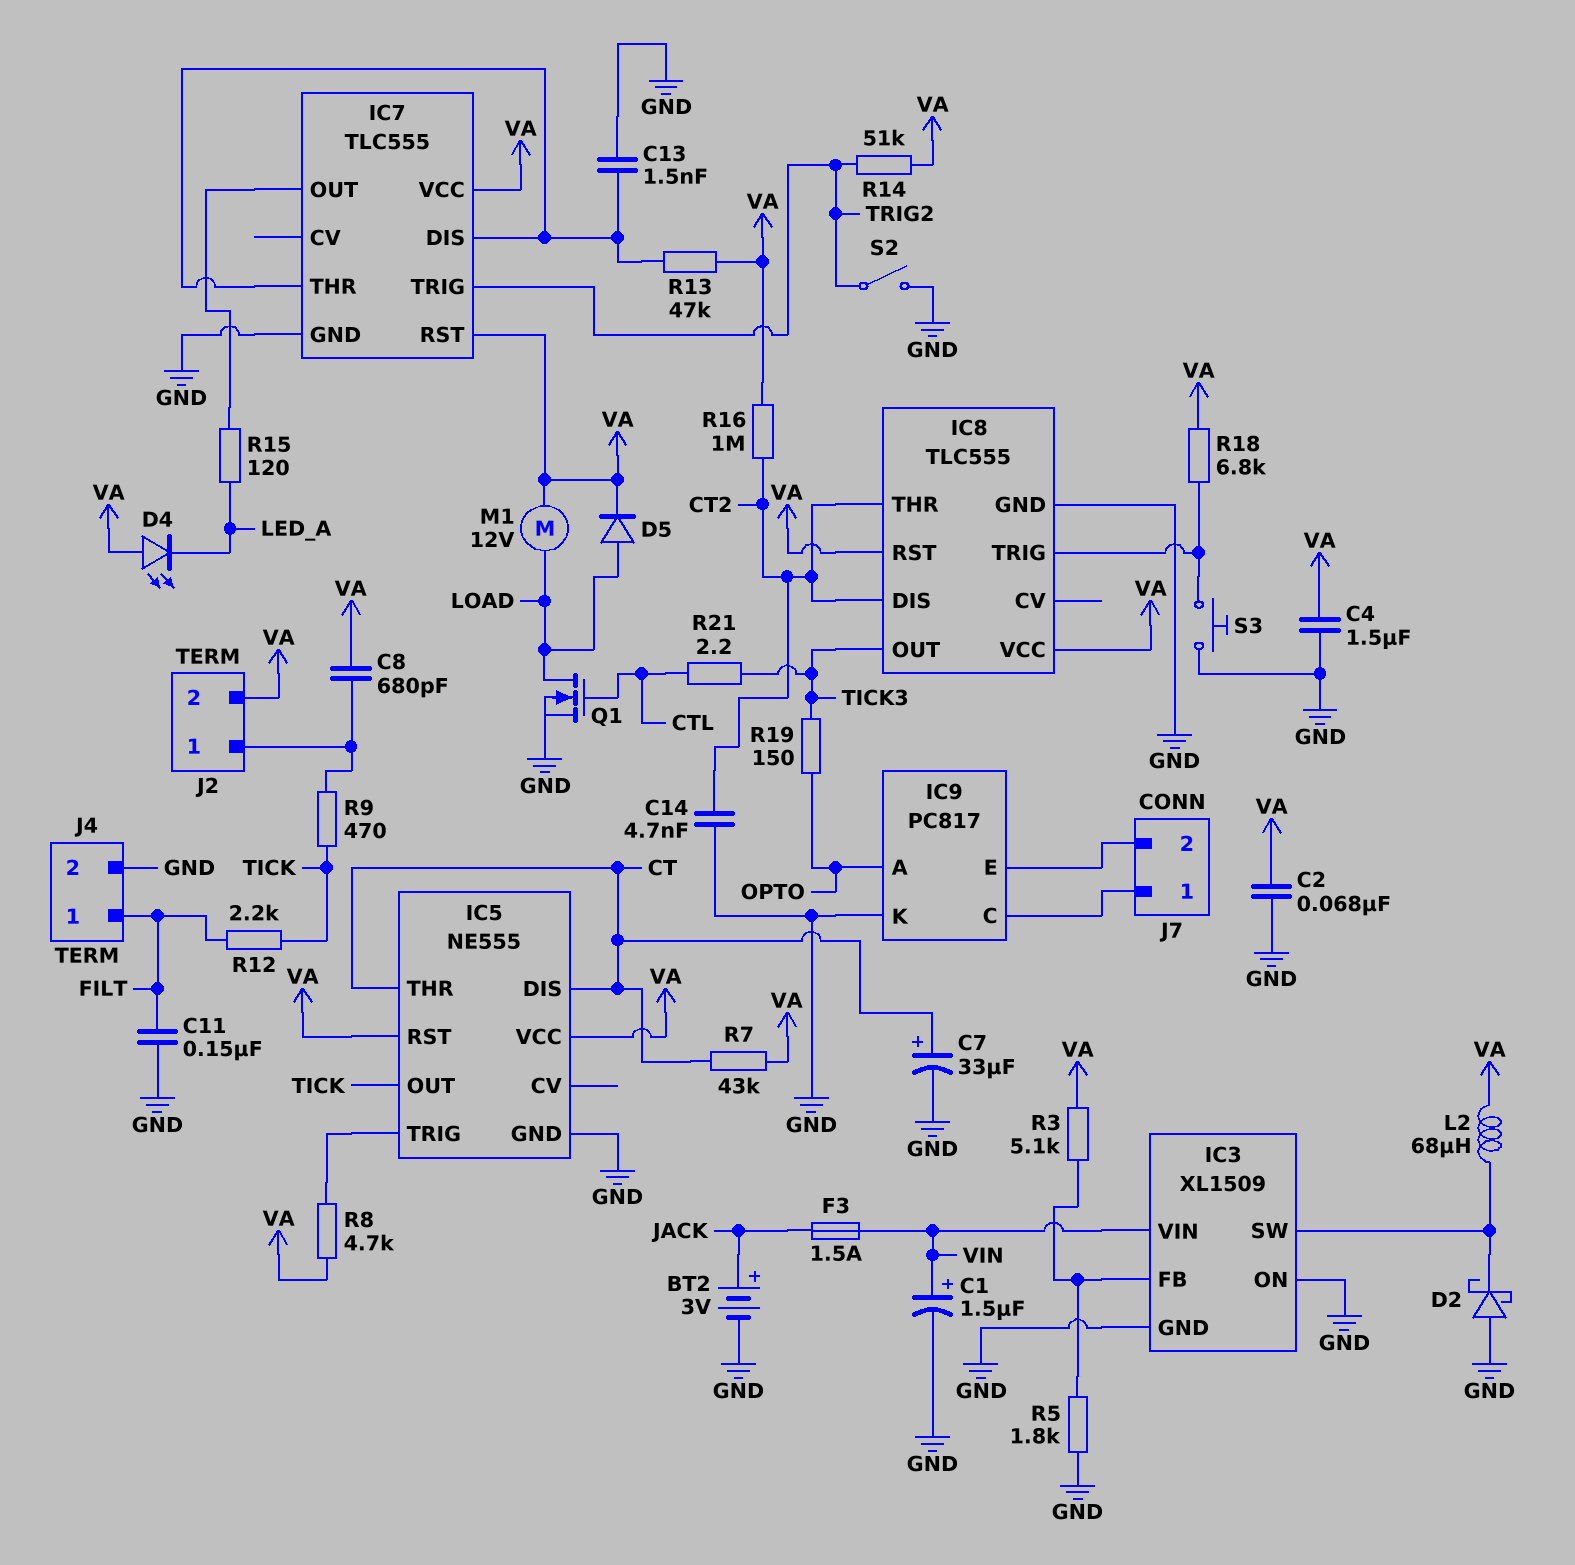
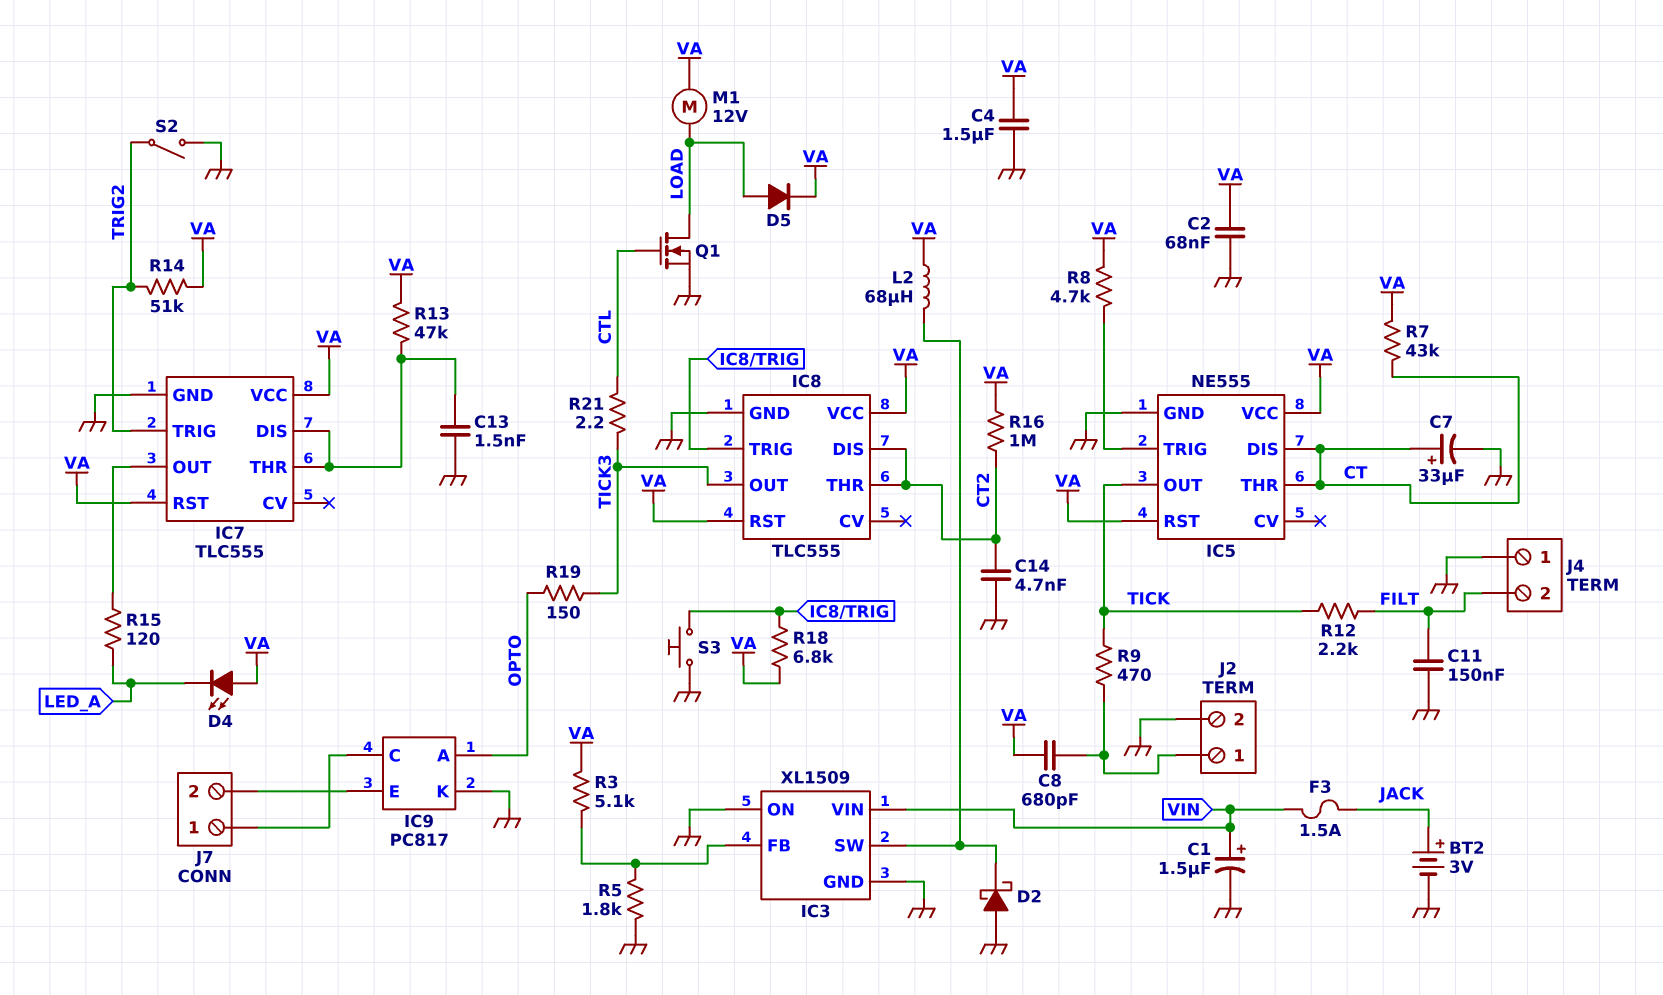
J2 pin 2: VA -> GND
J4 pin 1: FILT -> GND
J4 pin 2: GND -> FILT

